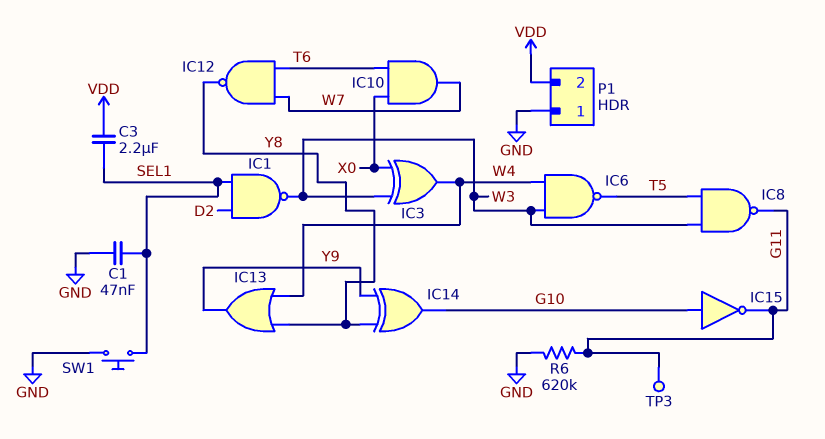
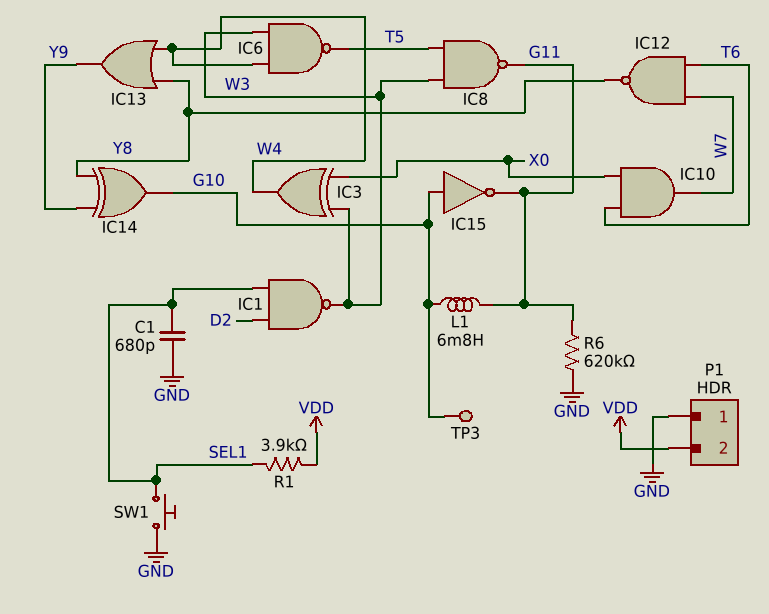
C1: 47nF (GND, SEL1) -> 680pF (GND, SEL1)
C3: 2.2uF (SEL1, VDD) -> none
L1: none -> 6.8mH (G10, G11)
R1: none -> 3.9k (SEL1, VDD)
TP3: test point (G11) -> test point (G10)

